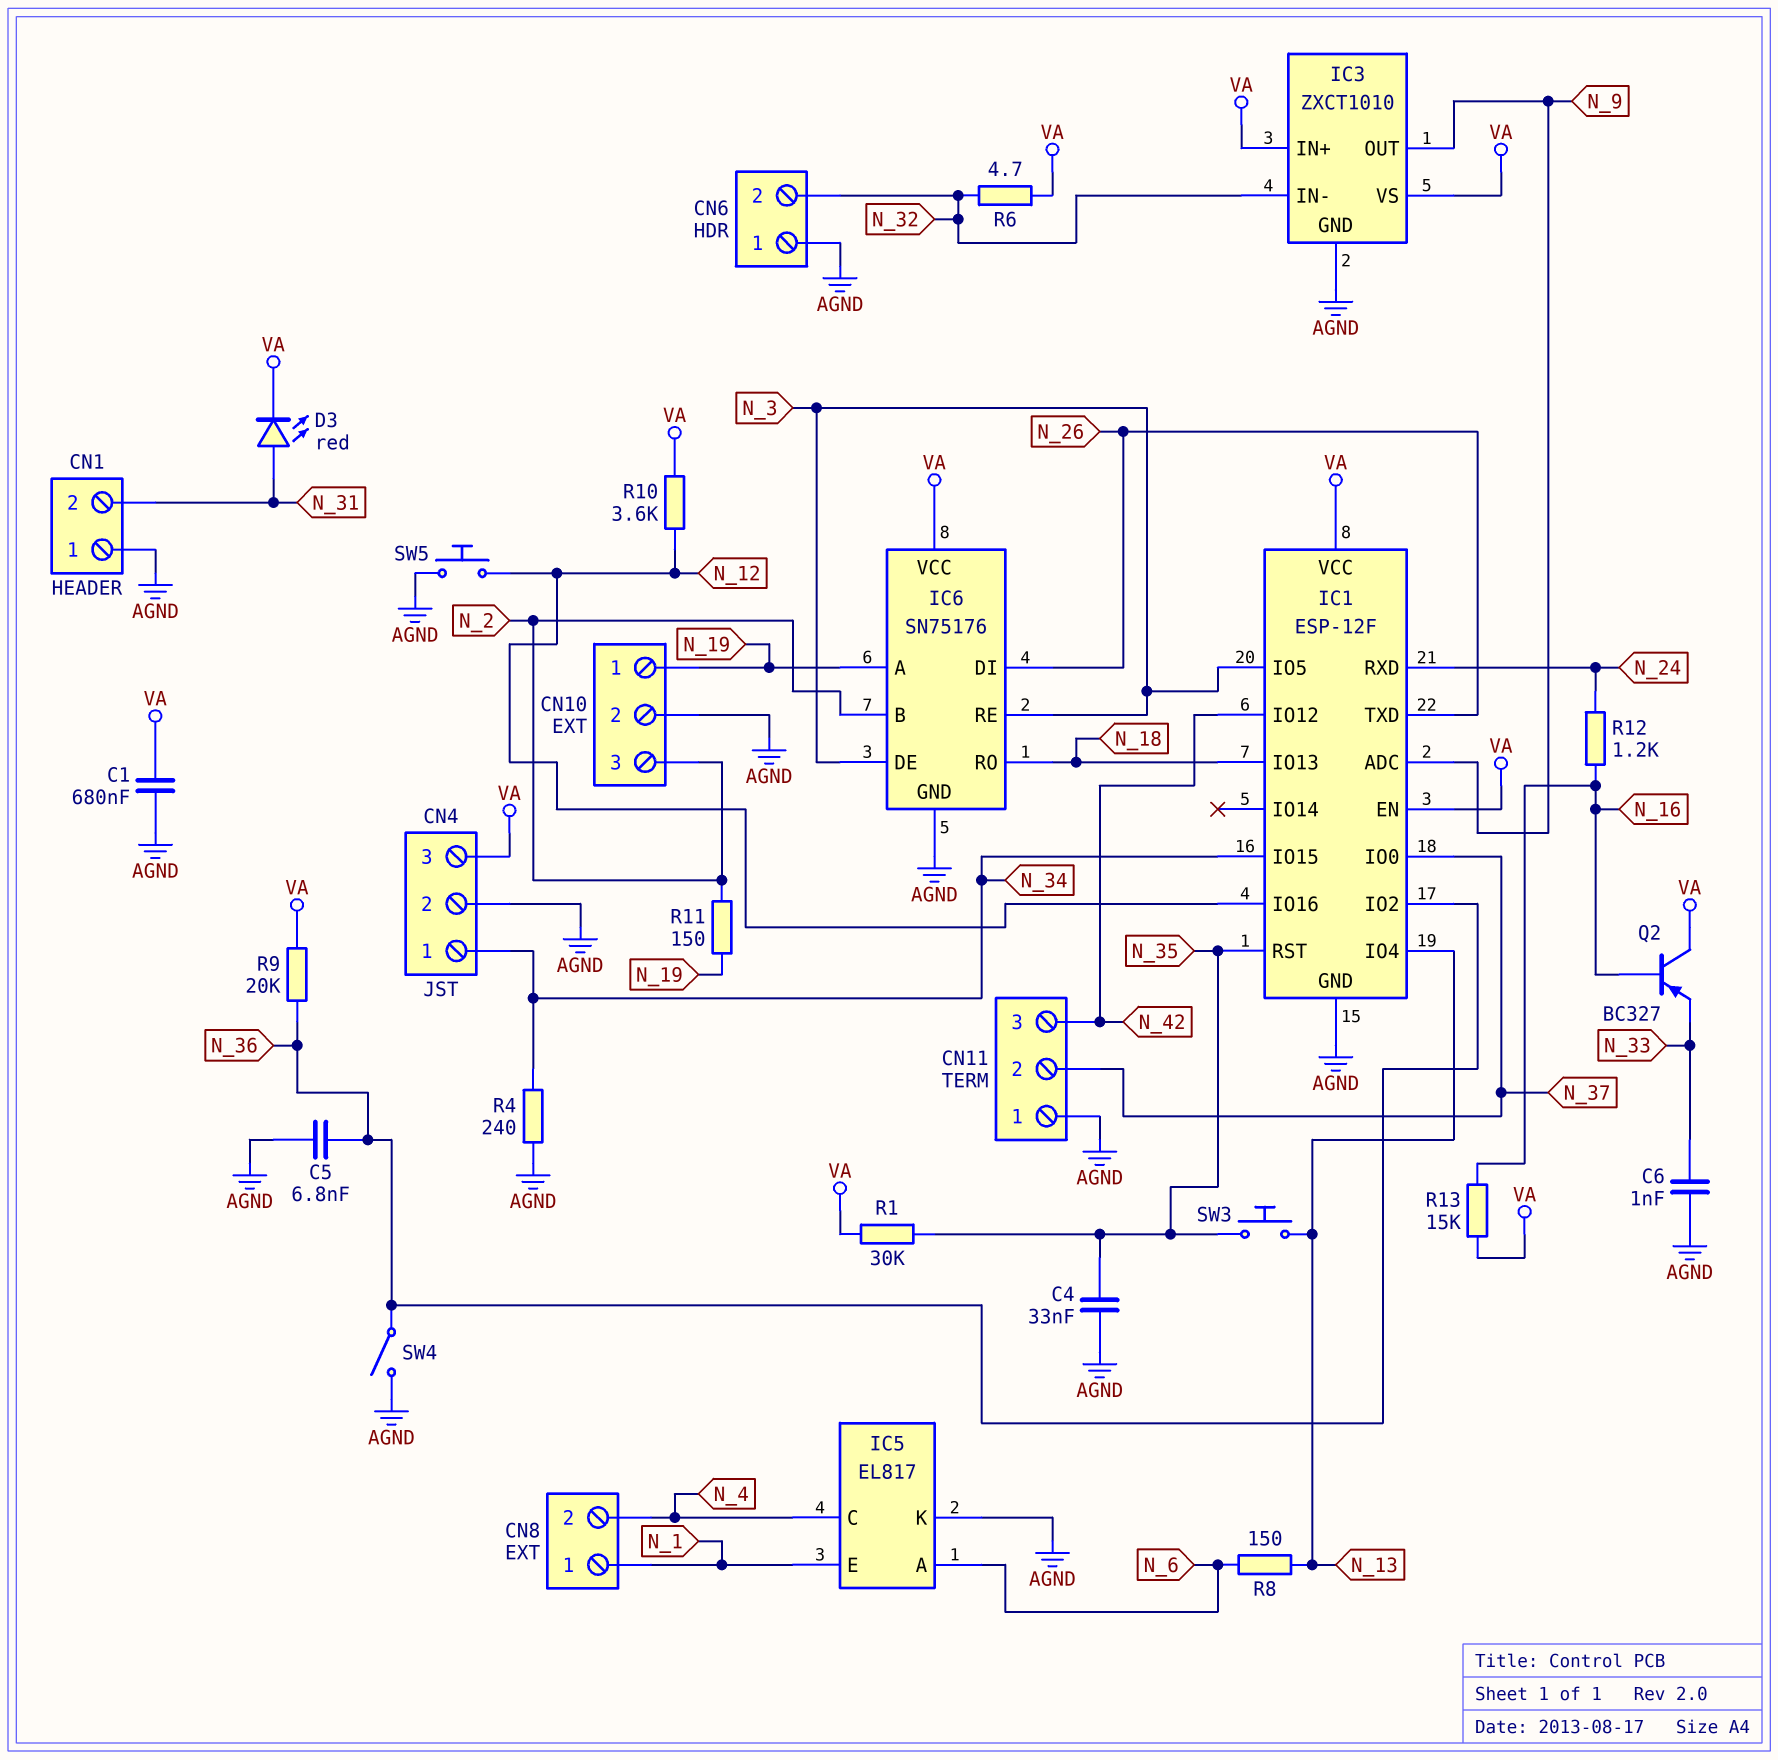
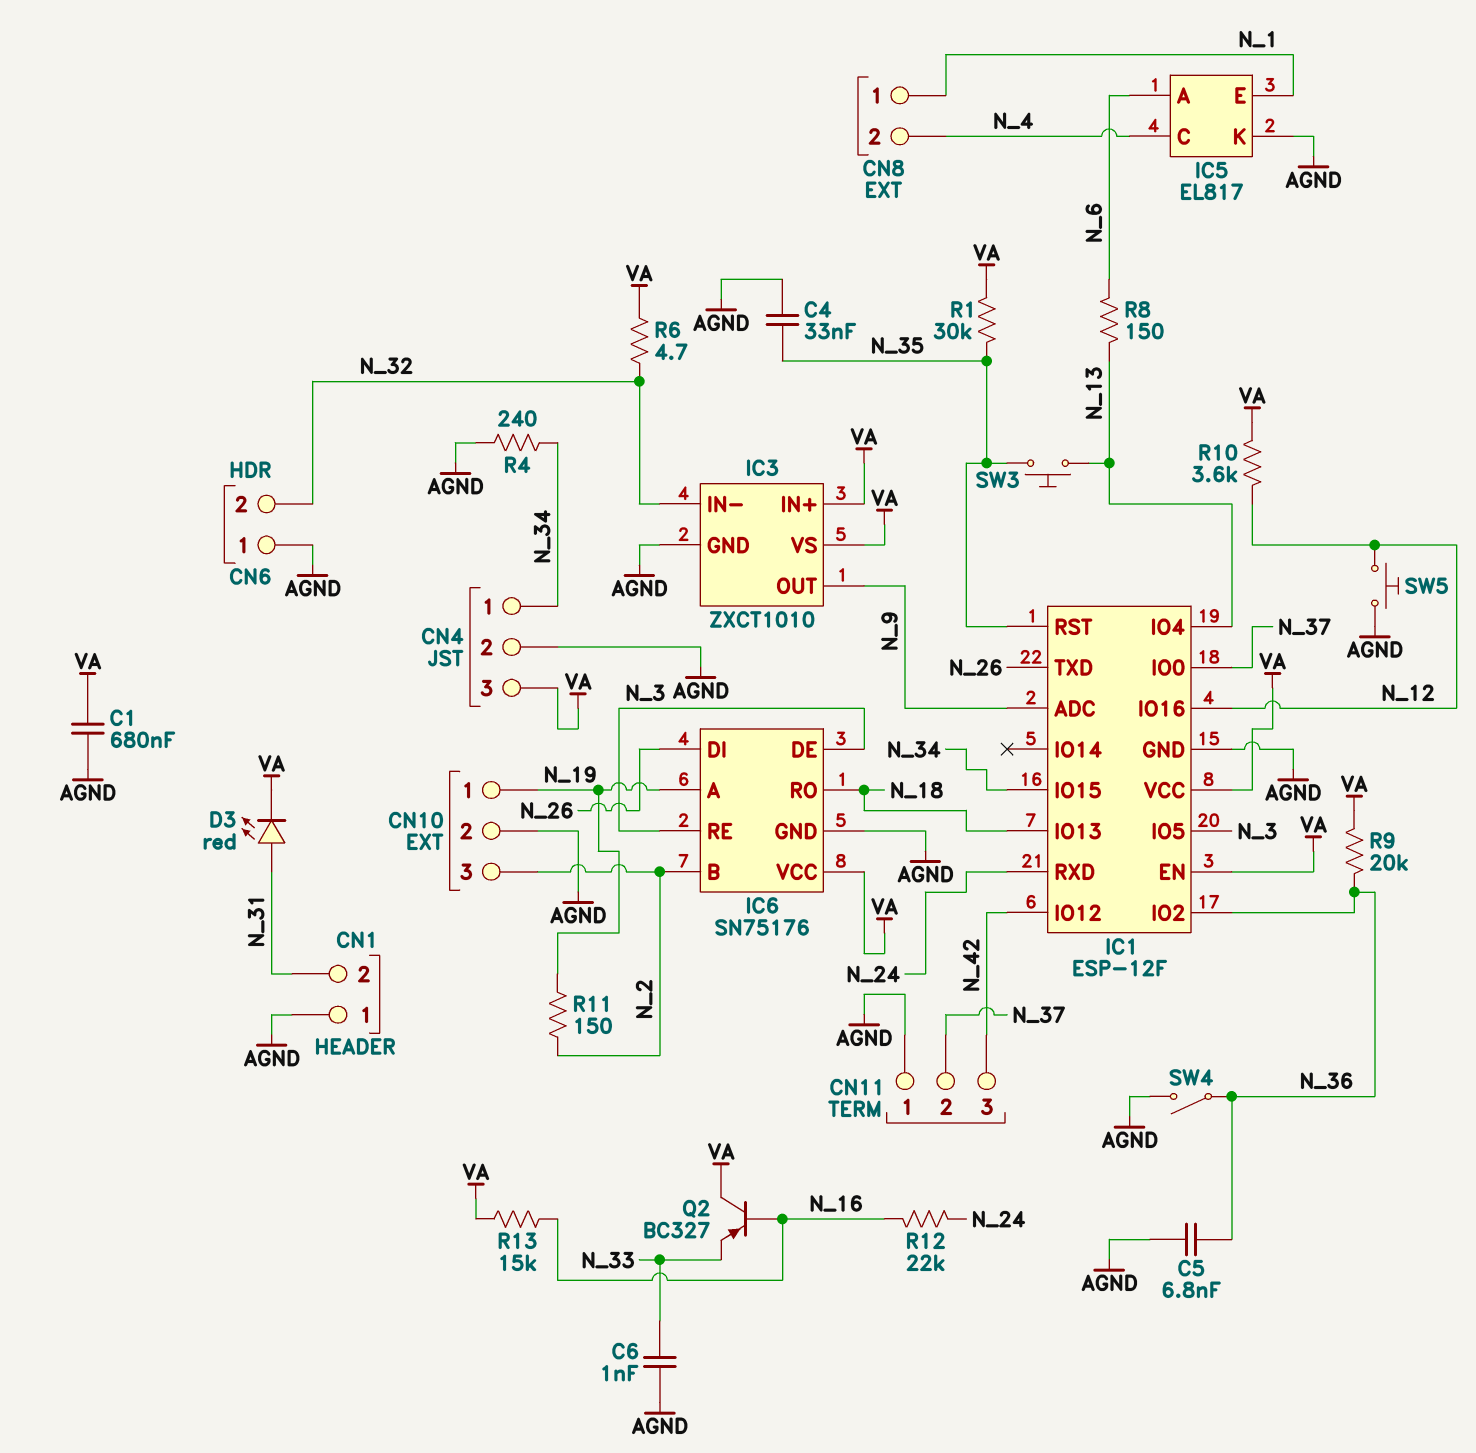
R12: 1.2k (N_16, N_24) -> 22k (N_16, N_24)

